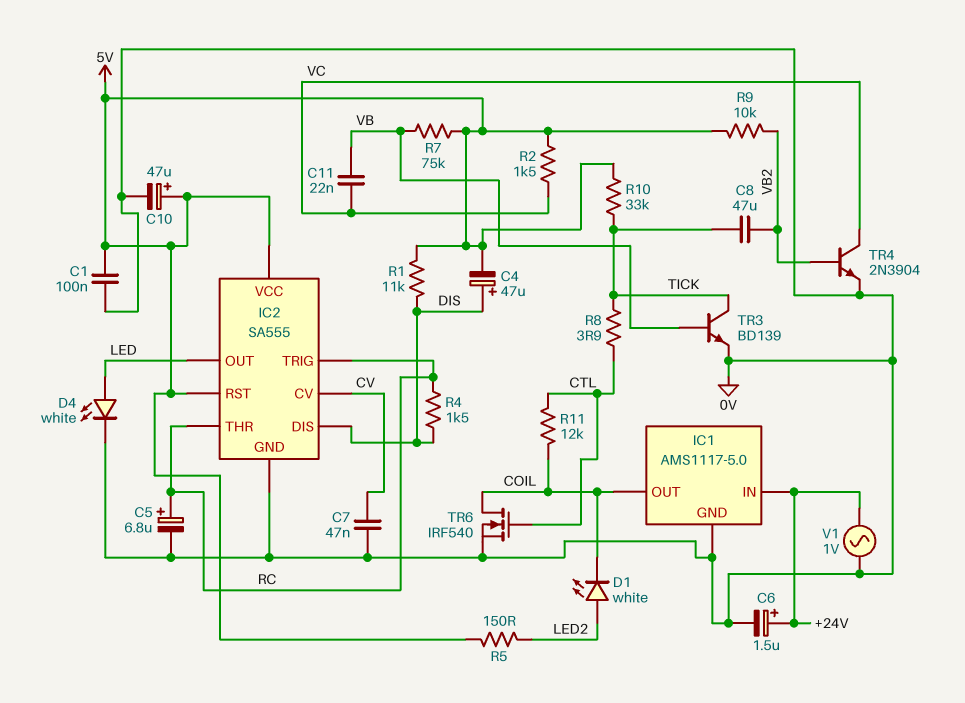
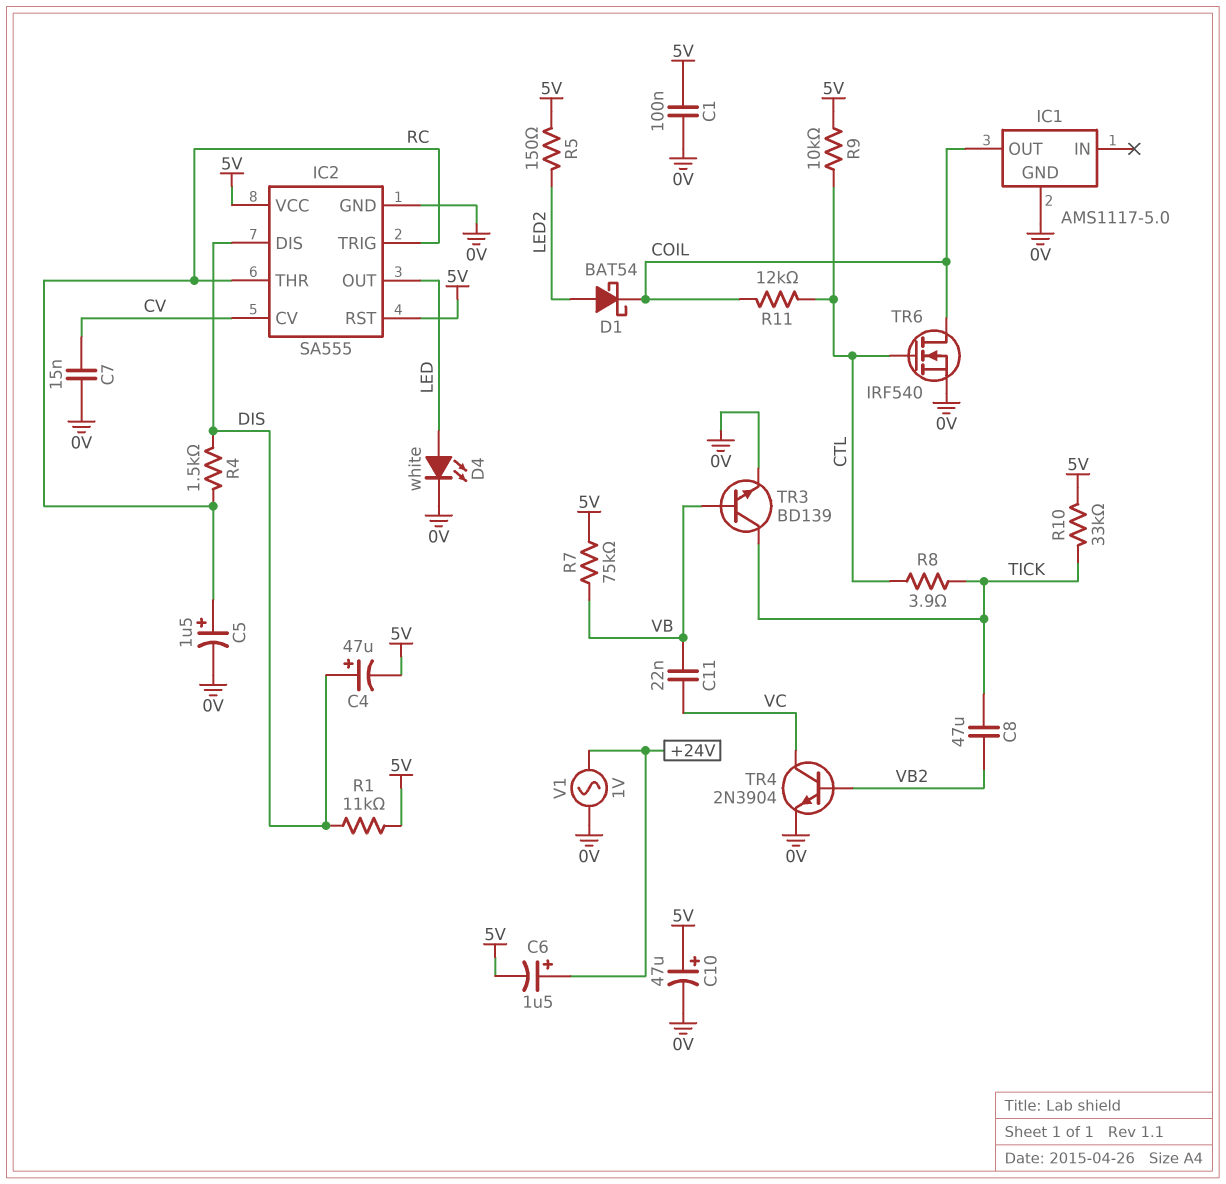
C5: 6.8uF (plus RC, minus 0V) -> 1.5uF (plus RC, minus 0V)
C6: 1.5uF (plus +24V, minus 0V) -> 1.5uF (plus +24V, minus 5V)
C7: 47nF (0V, CV) -> 15nF (0V, CV)
D1: LED white (A LED2, K COIL) -> schottky BAT54 (A LED2, K COIL)
IC1 pin IN: +24V -> none
R2: 1.5k (5V, VC) -> none
R9: 10k (5V, VB2) -> 10k (5V, CTL)

